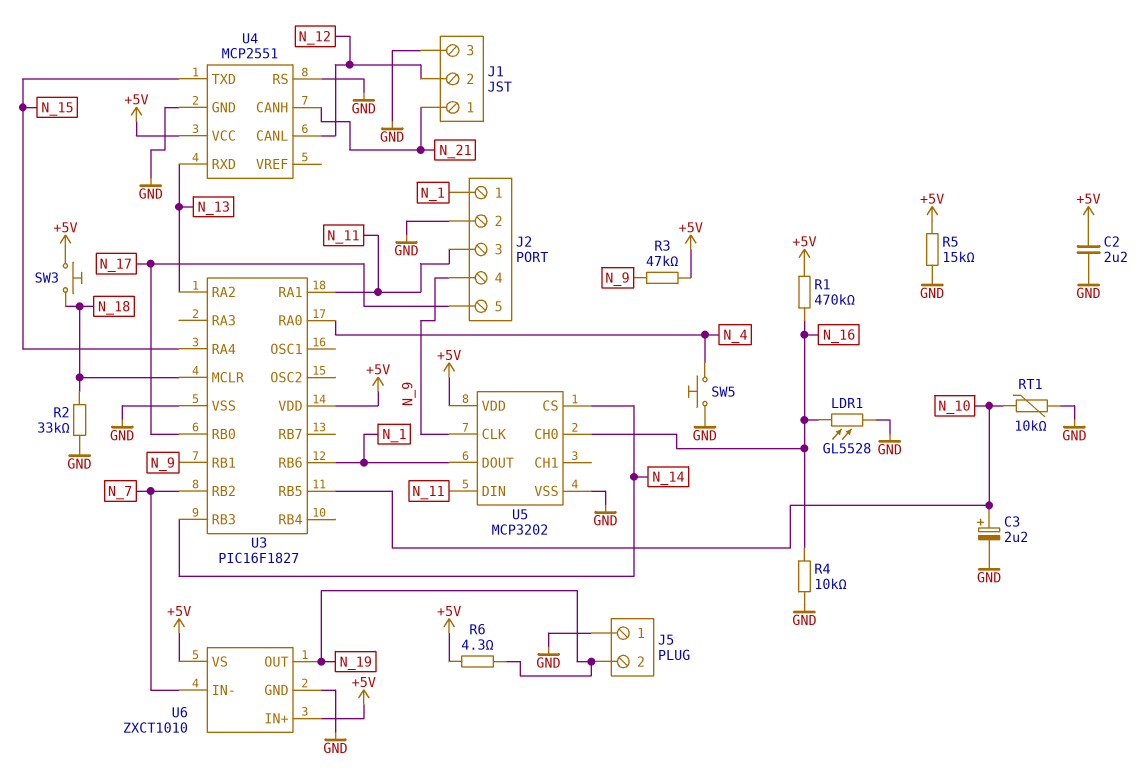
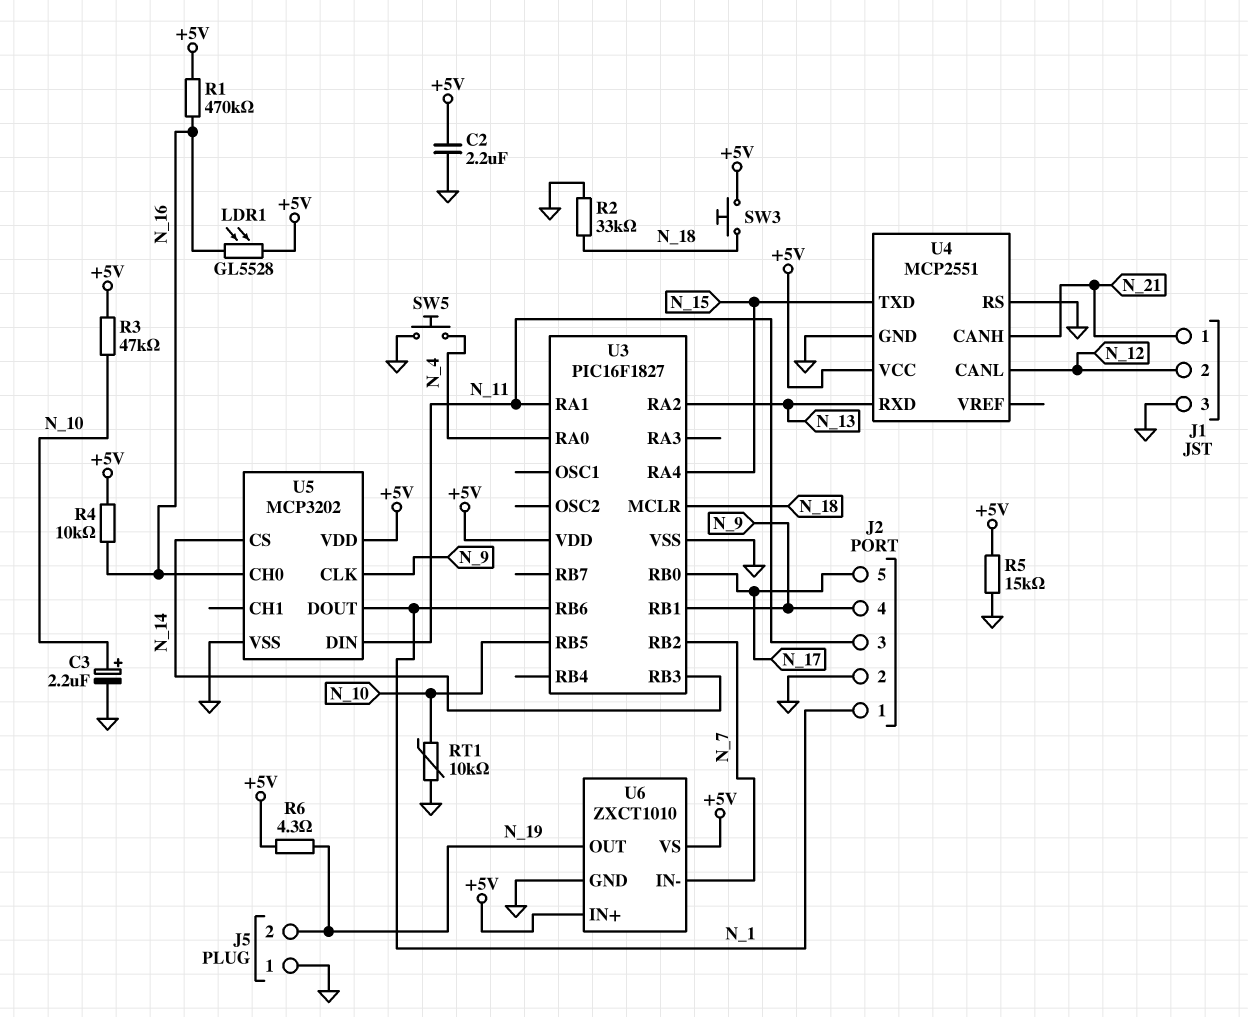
LDR1: GL5528 (GND, N_16) -> GL5528 (+5V, N_16)
R3: 47k (+5V, N_9) -> 47k (+5V, N_10)
R4: 10k (GND, N_16) -> 10k (+5V, N_16)

